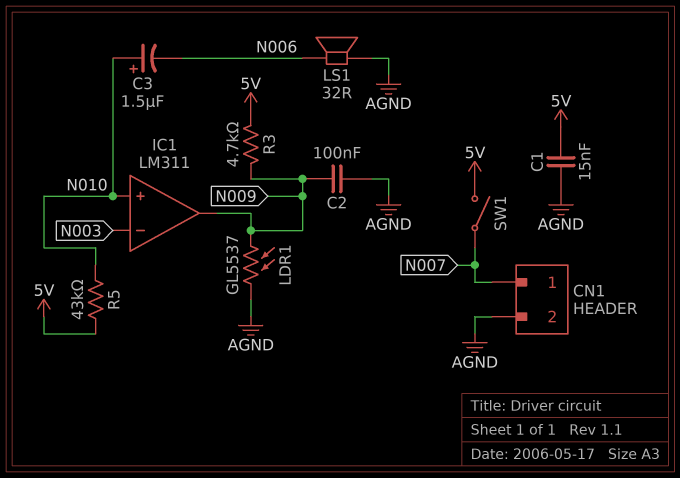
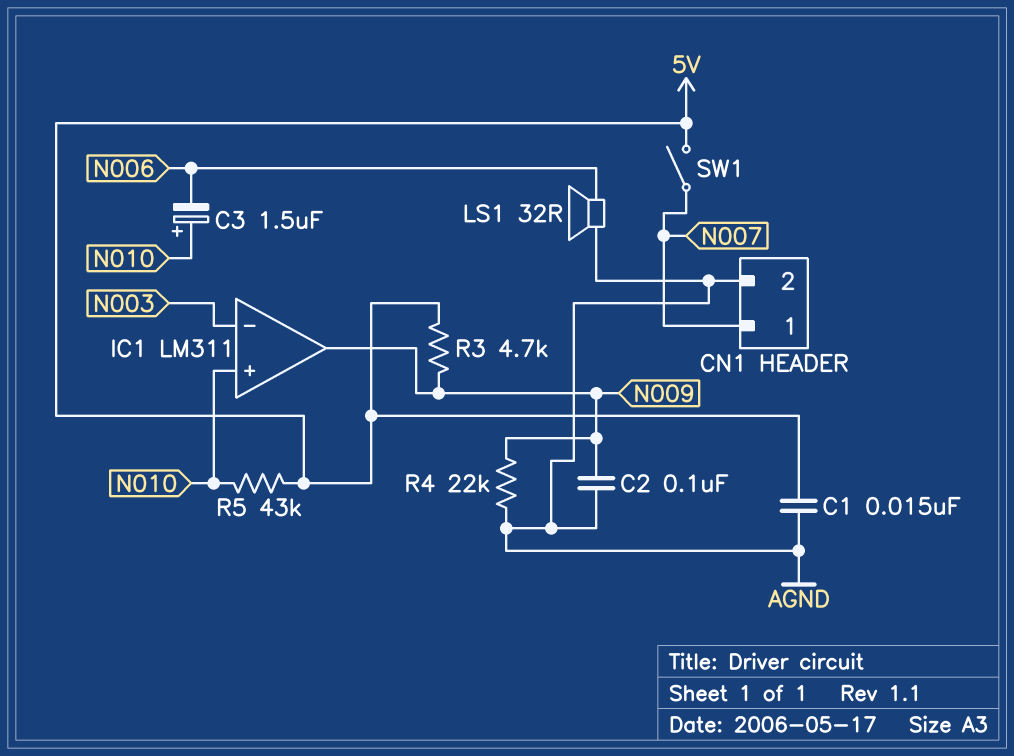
LDR1: GL5537 (AGND, N009) -> none
R4: none -> 22k (AGND, N009)

